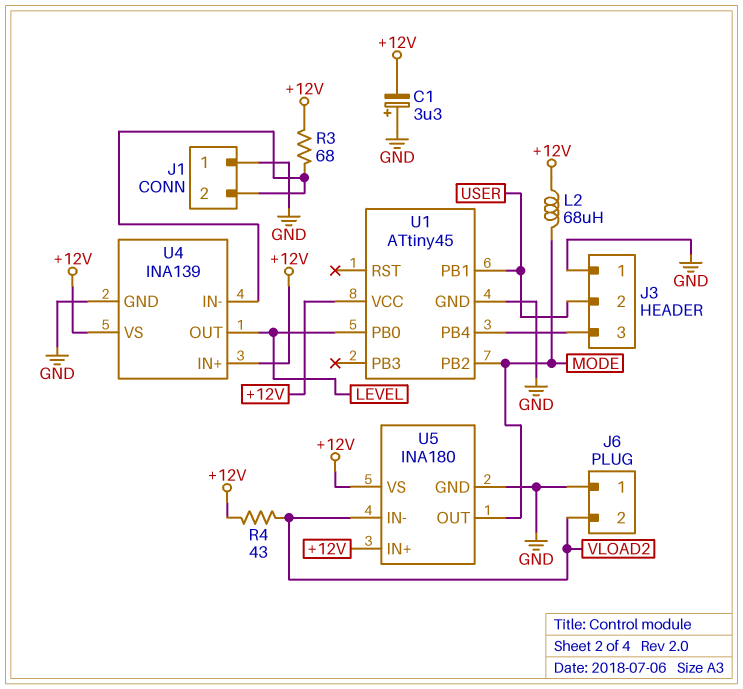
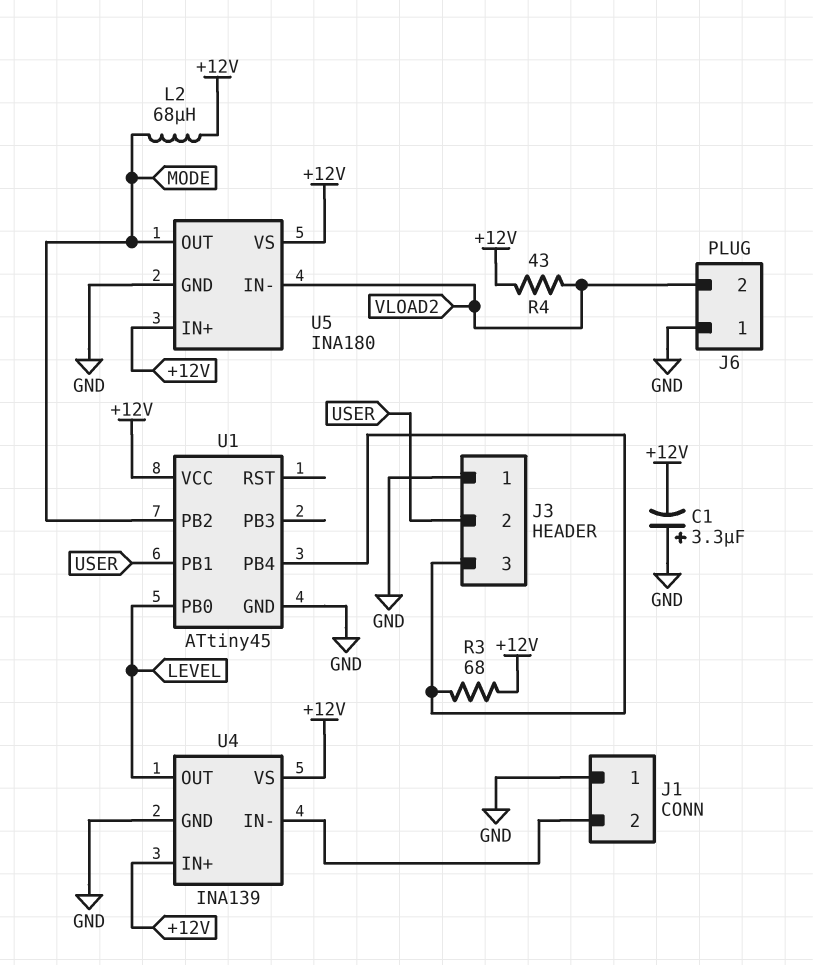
R3: 68 (+12V, J1/2) -> 68 (+12V, J3/3)

